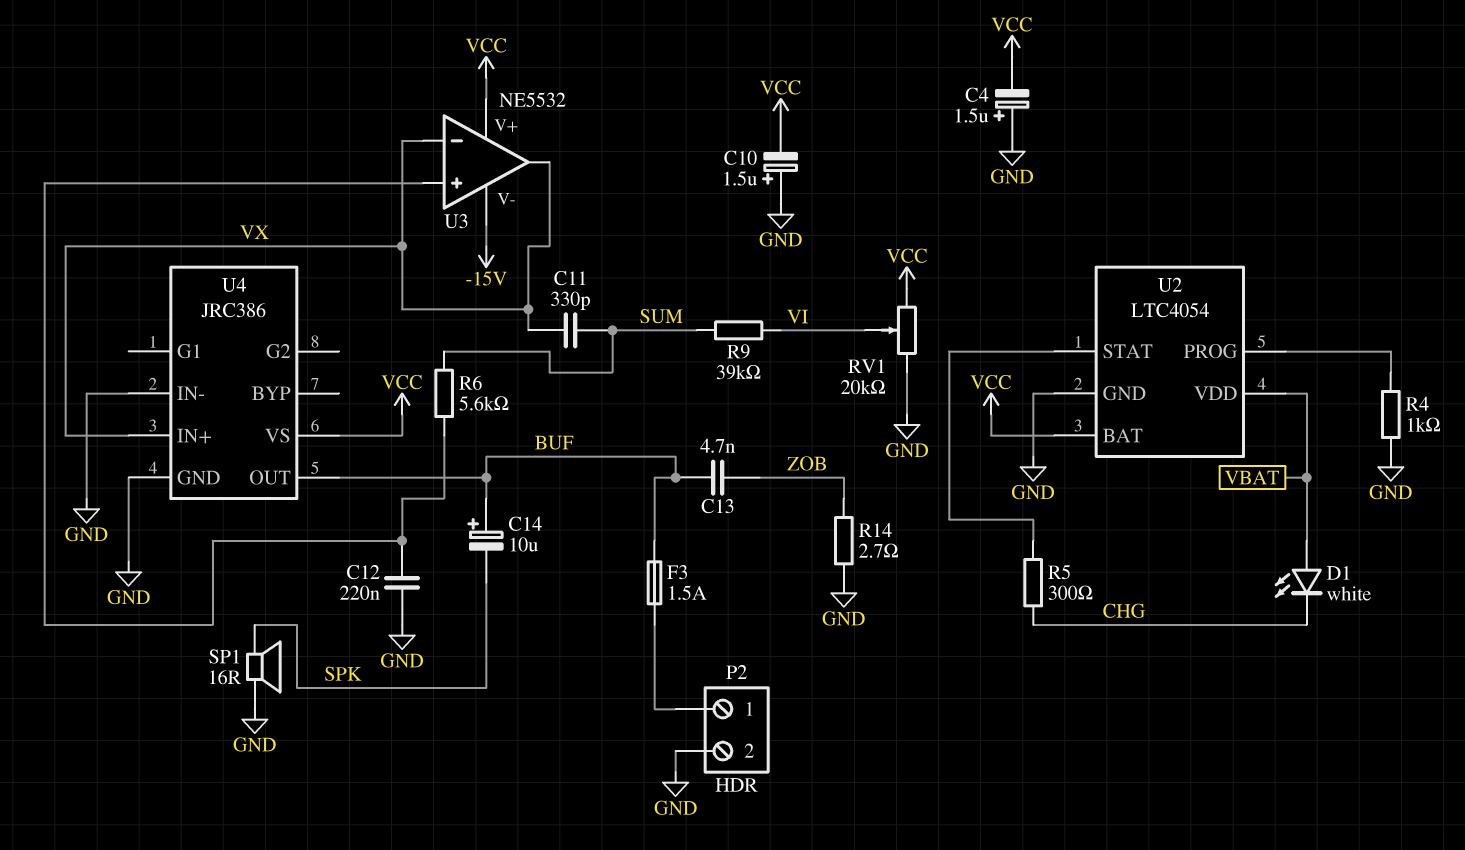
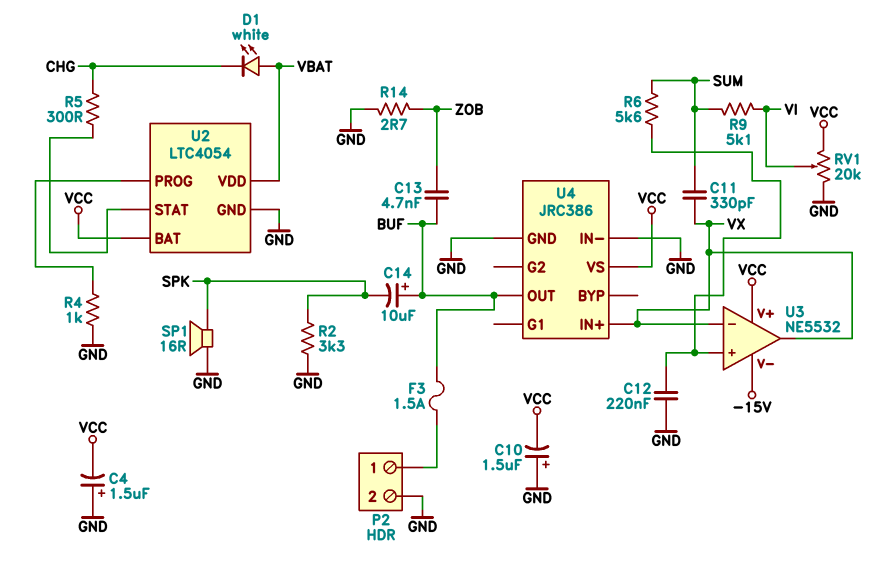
R2: none -> 3.3k (GND, SPK)
R9: 39k (SUM, VI) -> 5.1k (SUM, VI)

